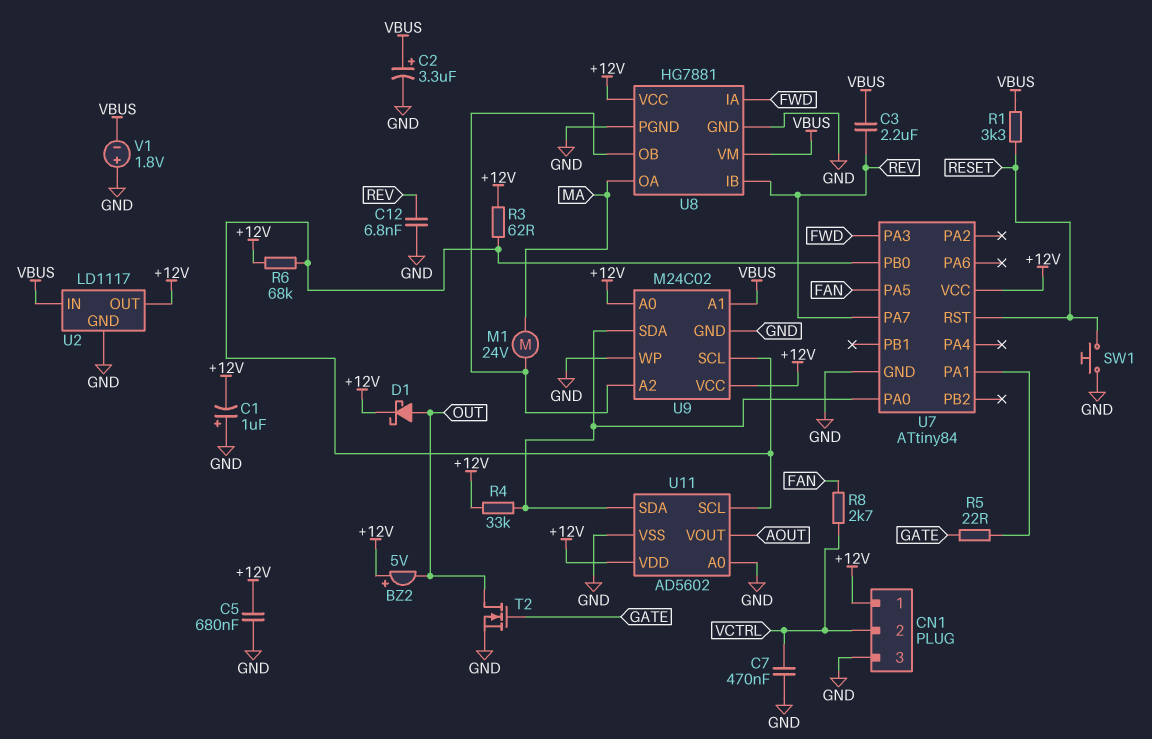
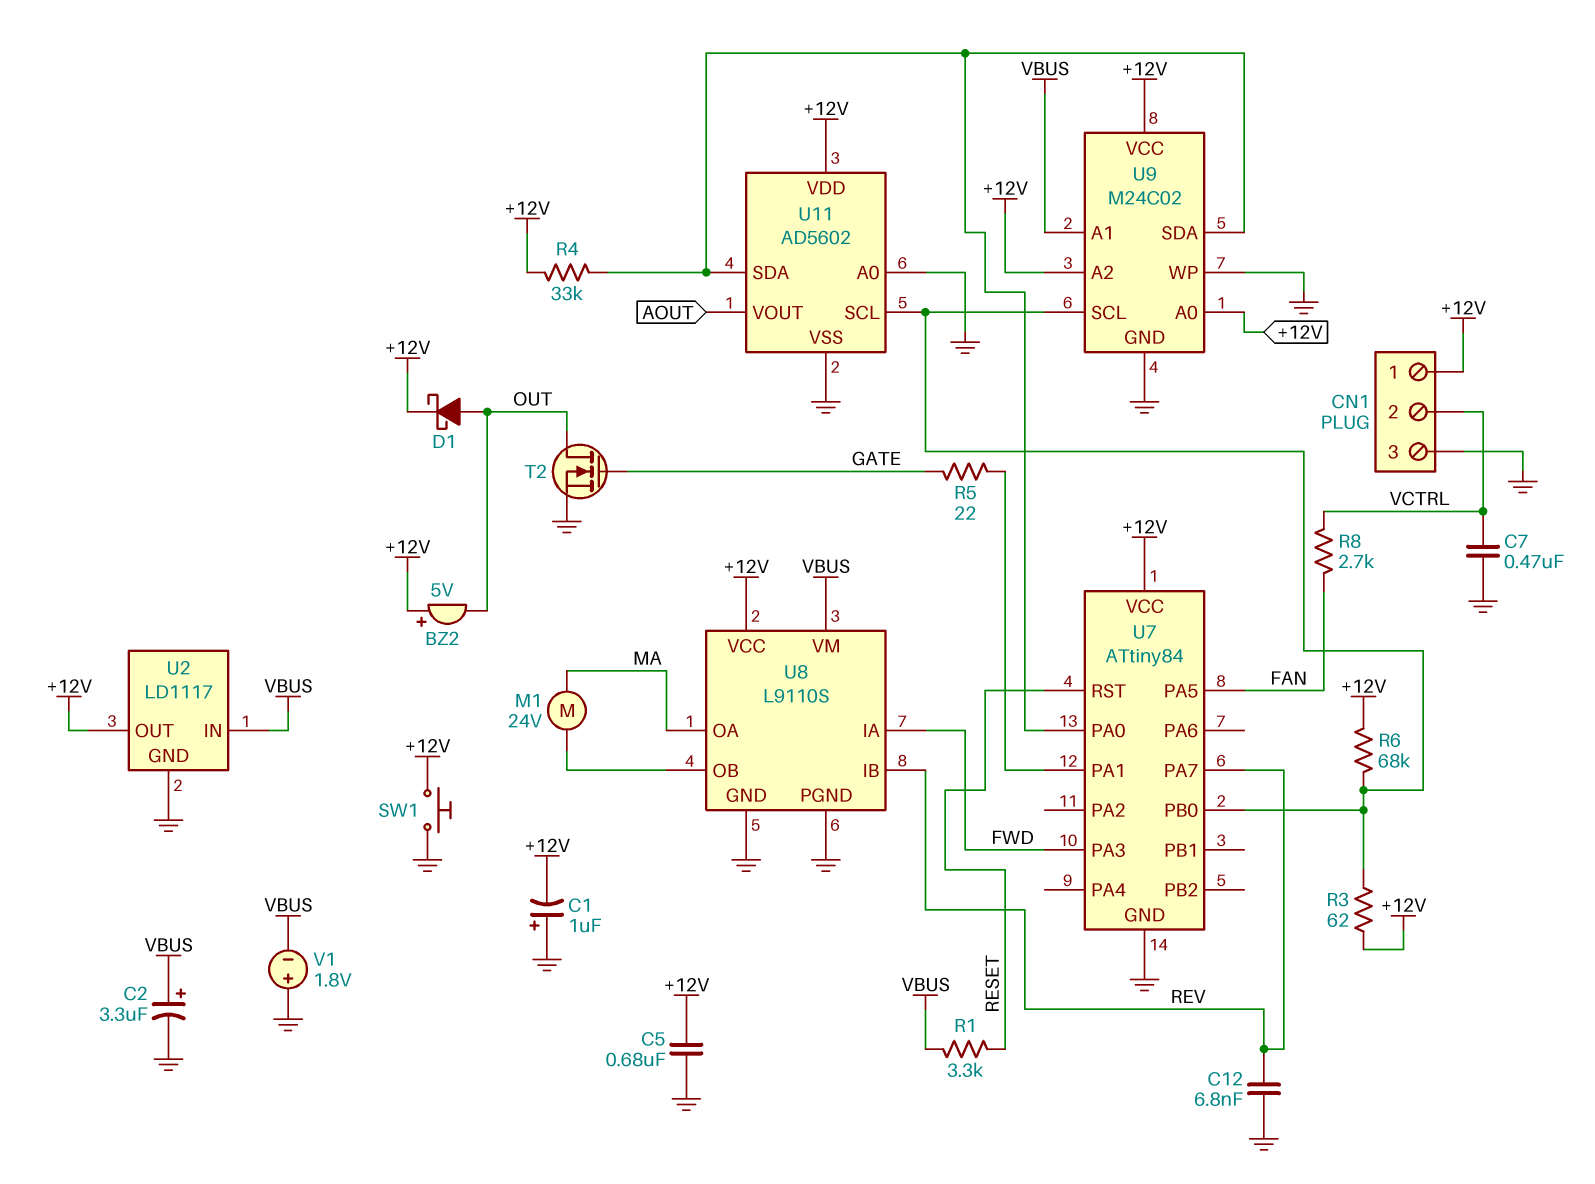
C3: 2.2uF (REV, VBUS) -> none
SW1: button (GND, RESET) -> button (+12V, GND)
U8: HG7881 -> L9110S
U9 pin A2: U8/OB -> +12V

